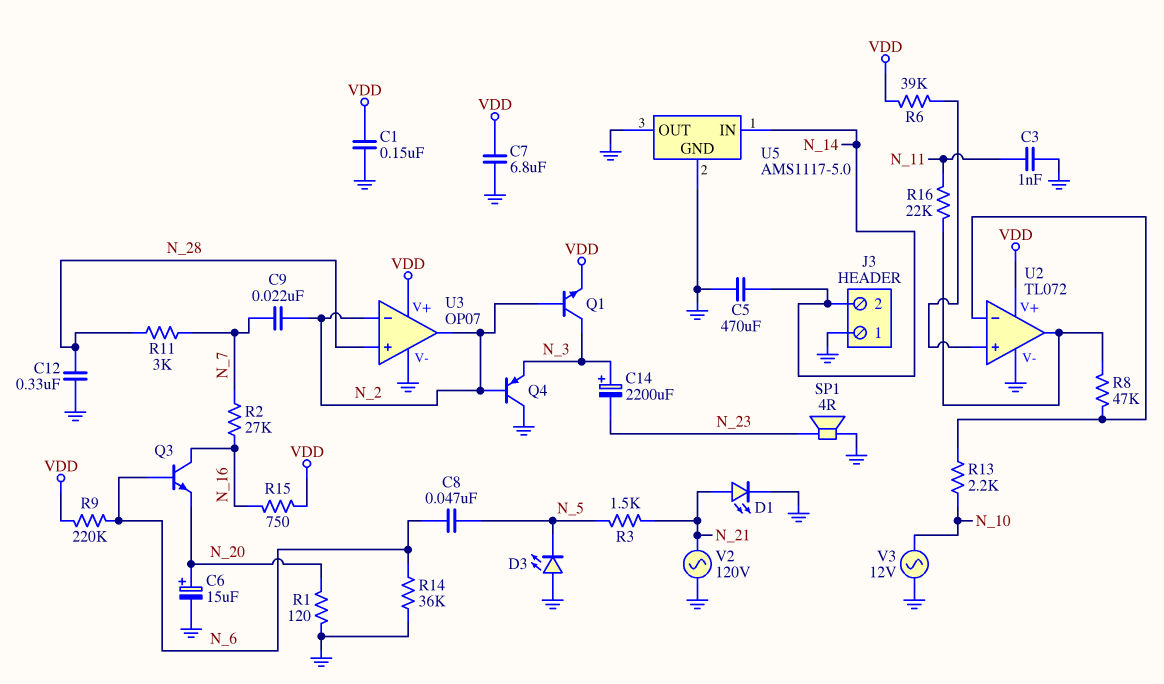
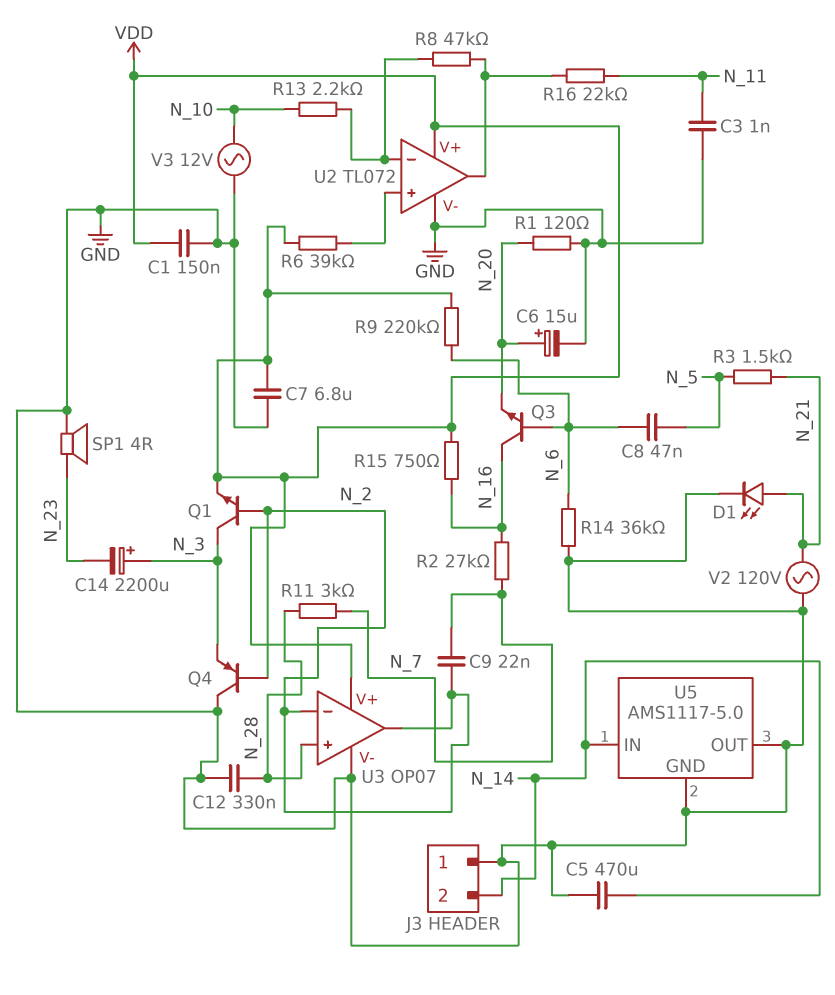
D3: LED (A GND, K N_5) -> none

